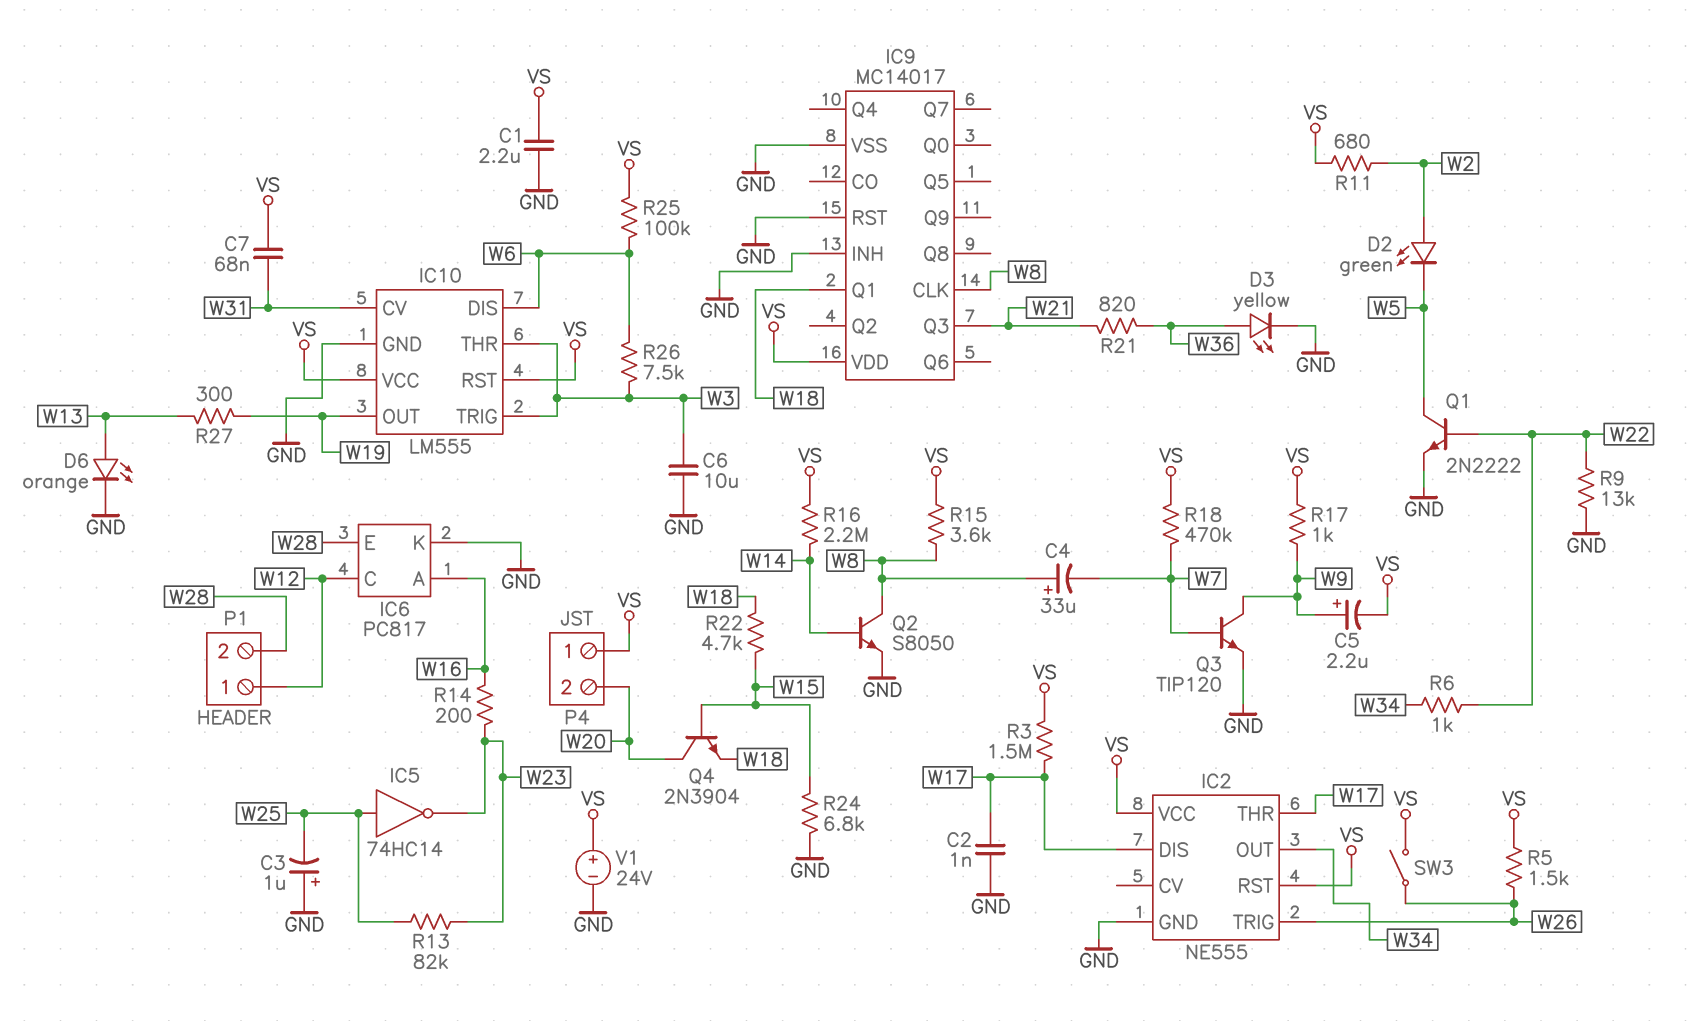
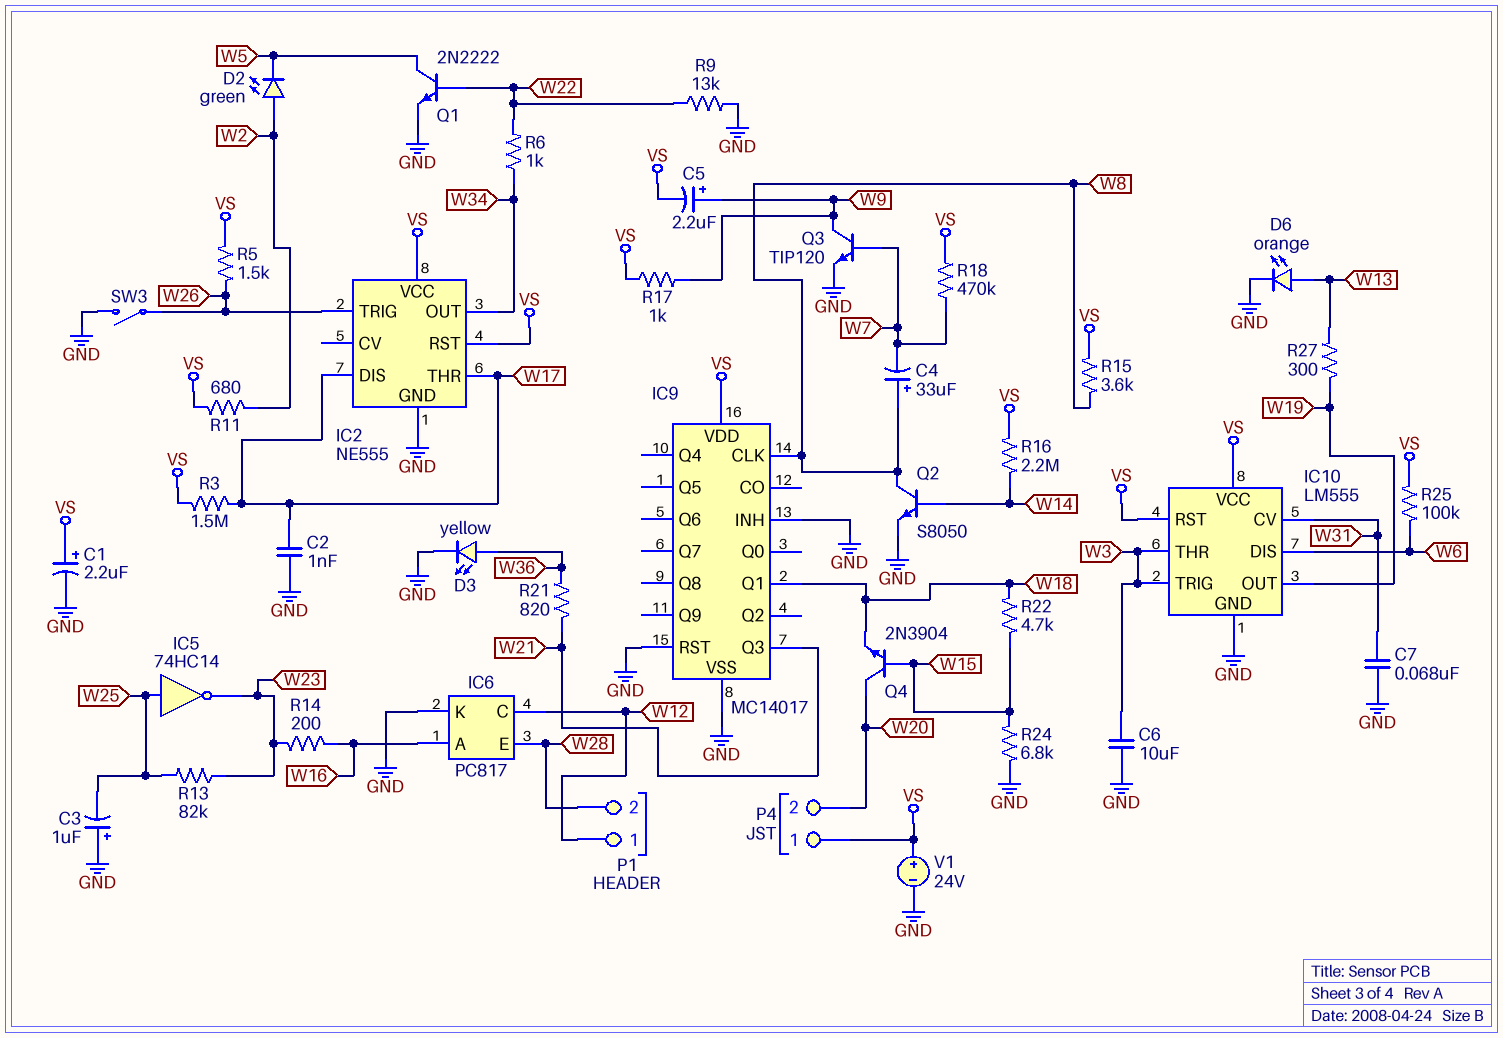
C1: 2.2uF (GND, VS) -> 2.2uF (plus VS, minus GND)
C7: 68nF (VS, W31) -> 68nF (GND, W31)
R26: 7.5k (W3, W6) -> none
SW3: switch (VS, W26) -> switch (GND, W26)

